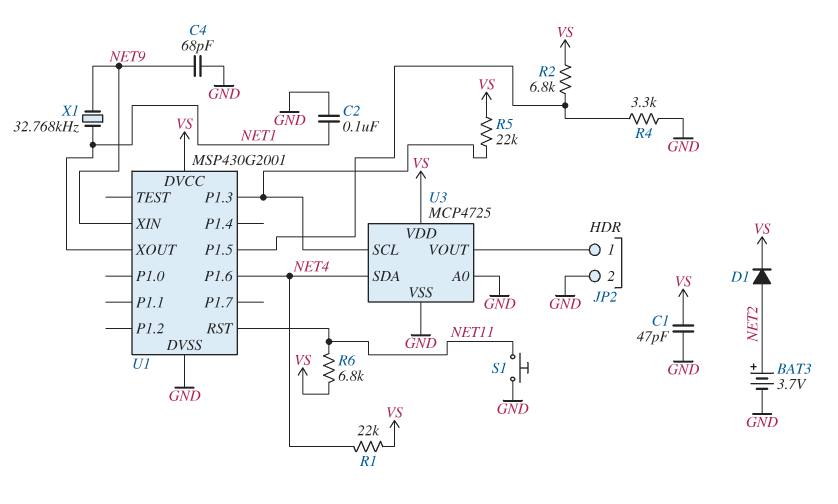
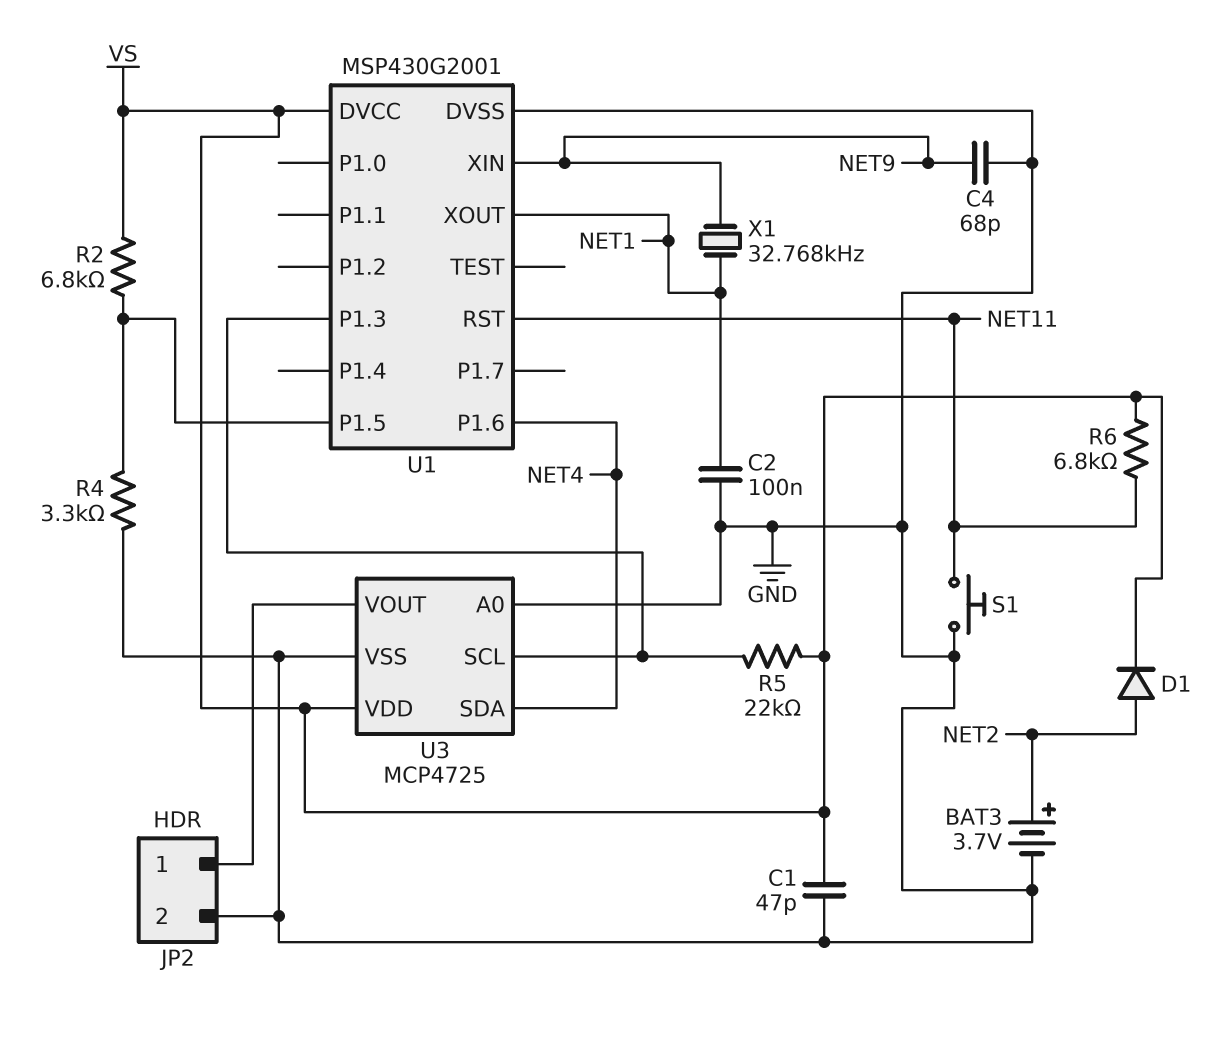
R1: 22k (NET4, VS) -> none

